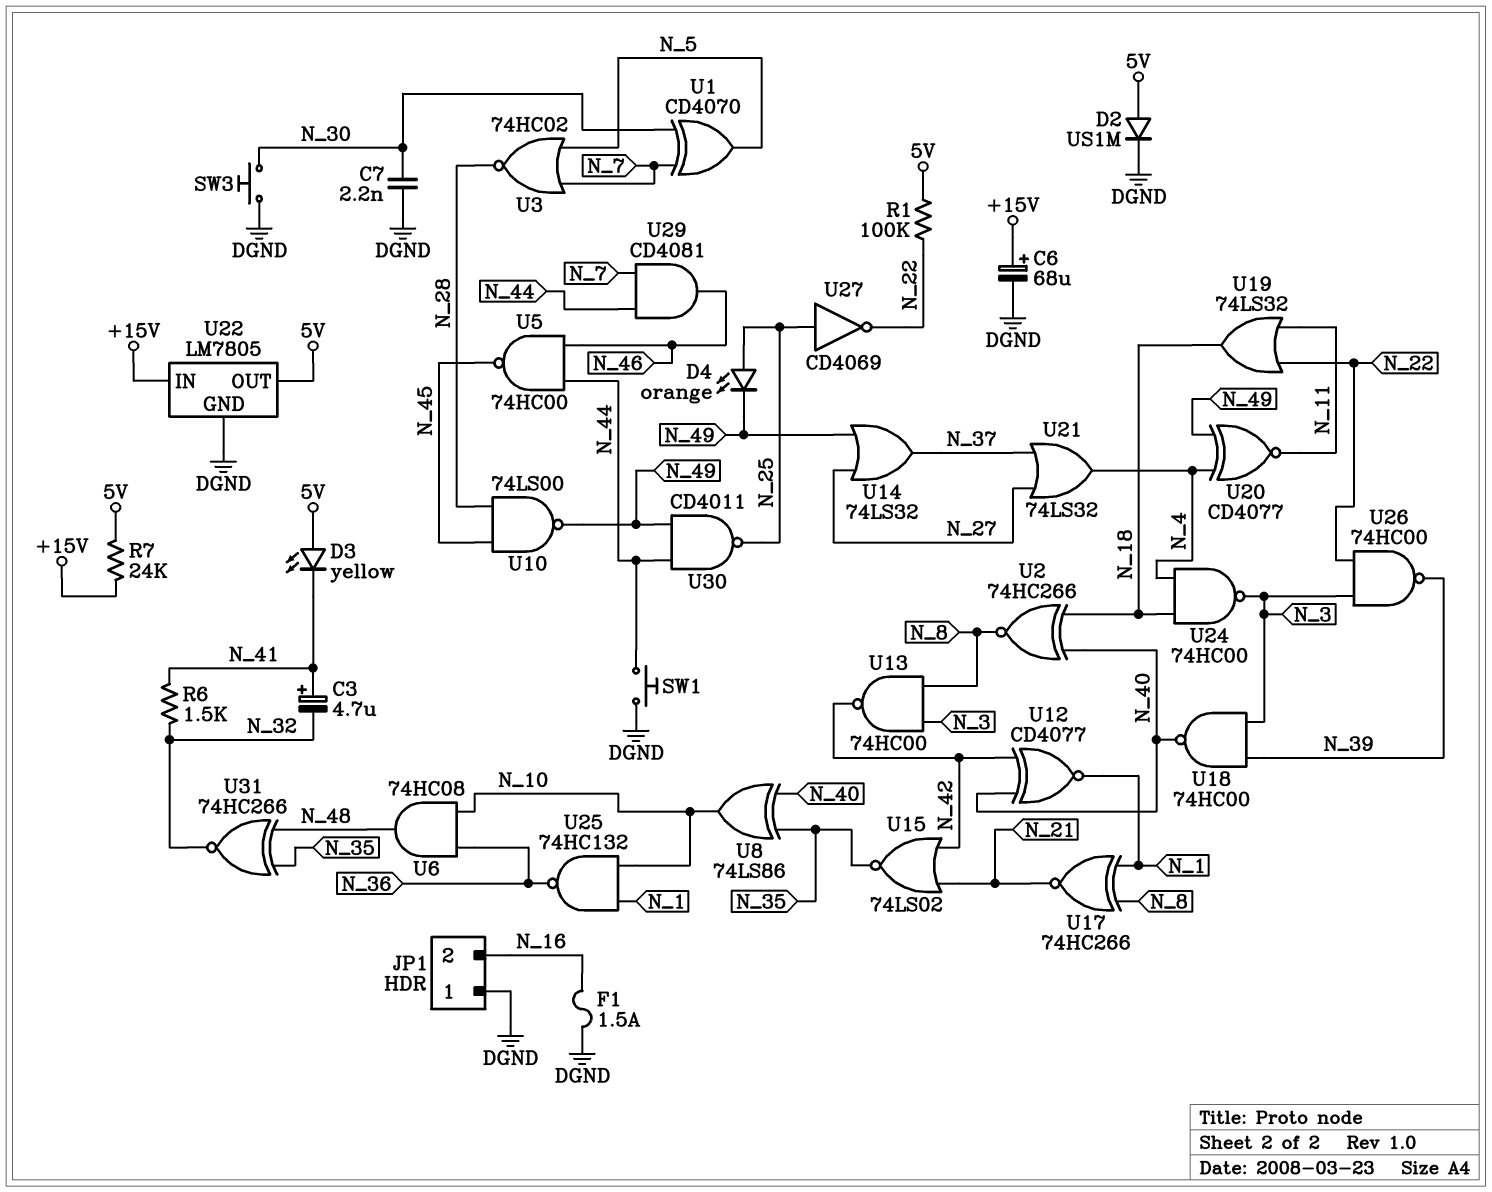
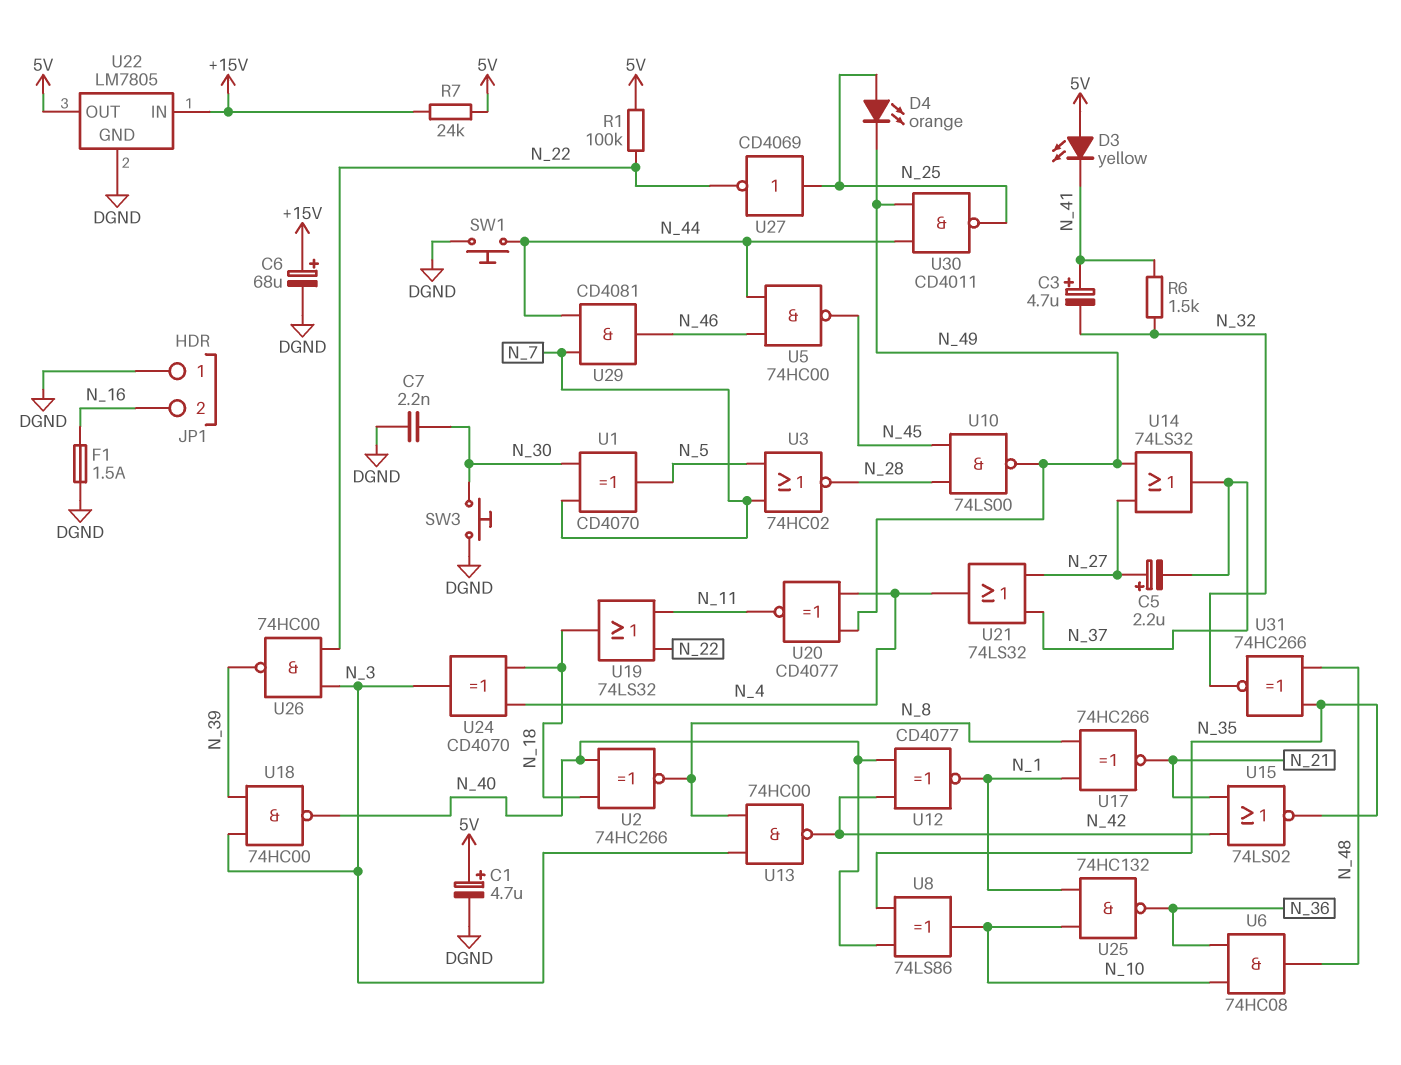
C1: none -> 4.7uF (plus 5V, minus DGND)
C5: none -> 2.2uF (plus N_27, minus N_37)
D2: diode US1M (A 5V, K DGND) -> none
U24: NAND 74HC00 (in N_4, in N_18, out N_3) -> XOR CD4070 (in N_4, in N_18, out N_3)

